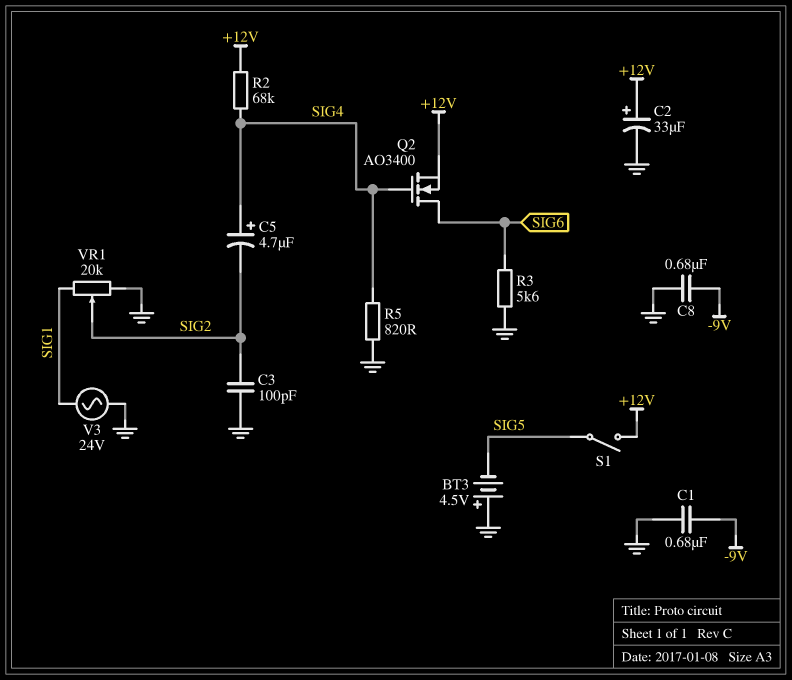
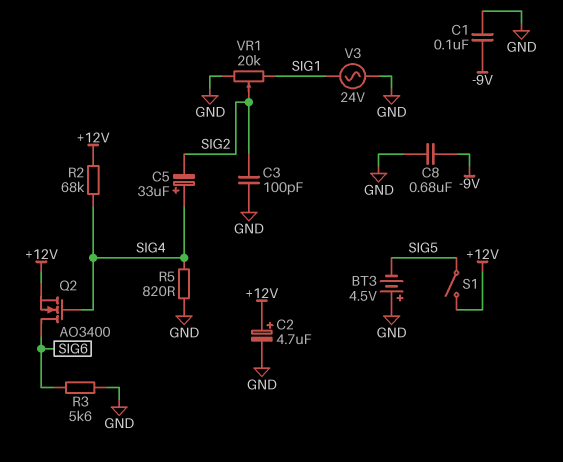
C1: 680nF (-9V, GND) -> 100nF (-9V, GND)
C2: 33uF (plus +12V, minus GND) -> 4.7uF (plus +12V, minus GND)
C5: 4.7uF (plus SIG4, minus SIG2) -> 33uF (plus SIG4, minus SIG2)

